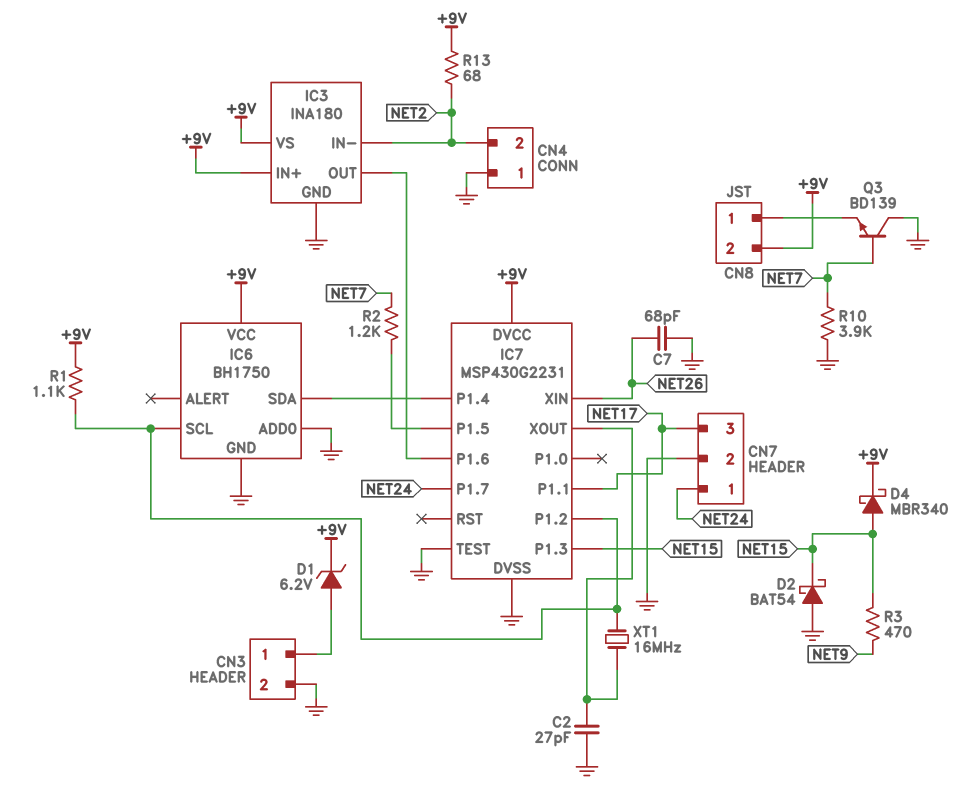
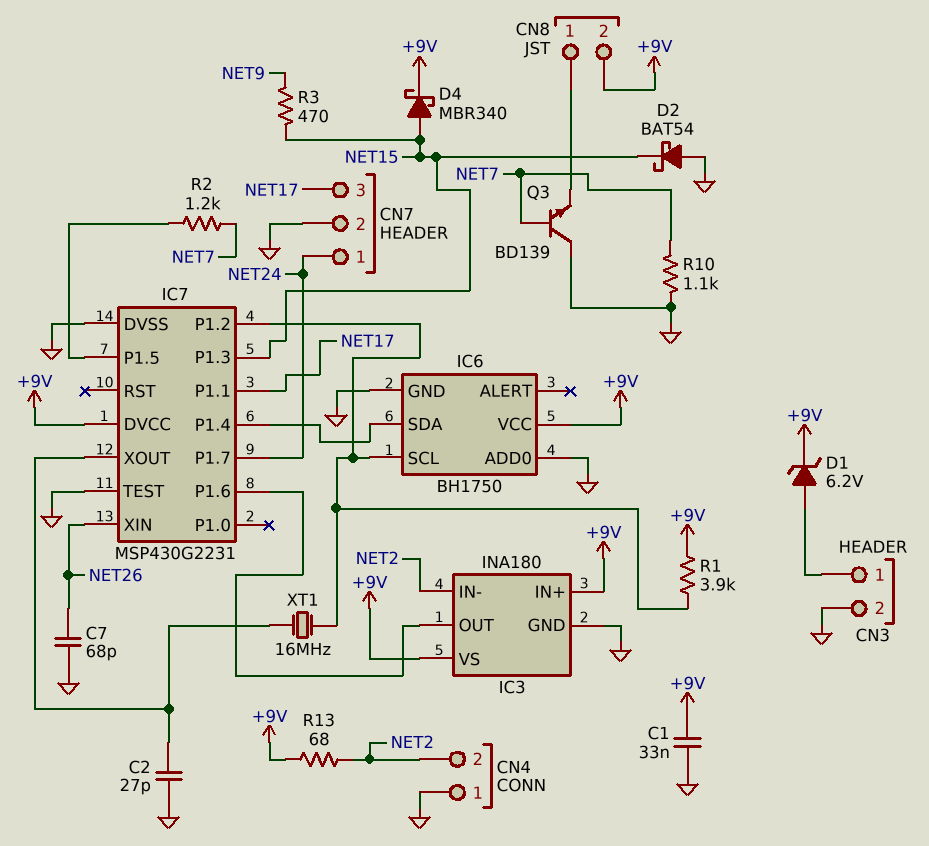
C1: none -> 33nF (+9V, GND)
R1: 1.1k (+9V, IC6/SCL) -> 3.9k (+9V, IC6/SCL)
R10: 3.9k (GND, NET7) -> 1.1k (GND, NET7)

